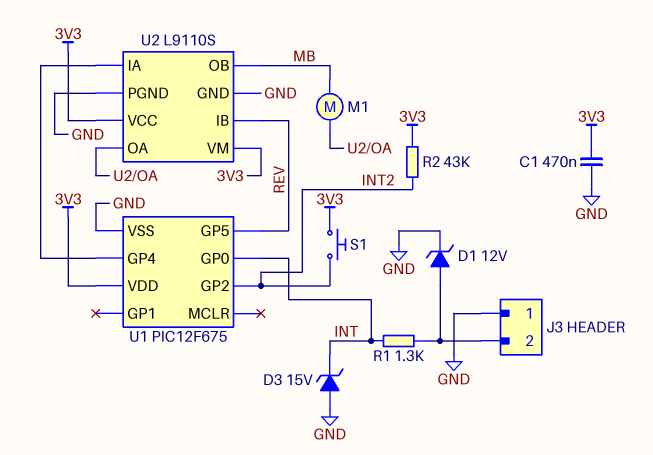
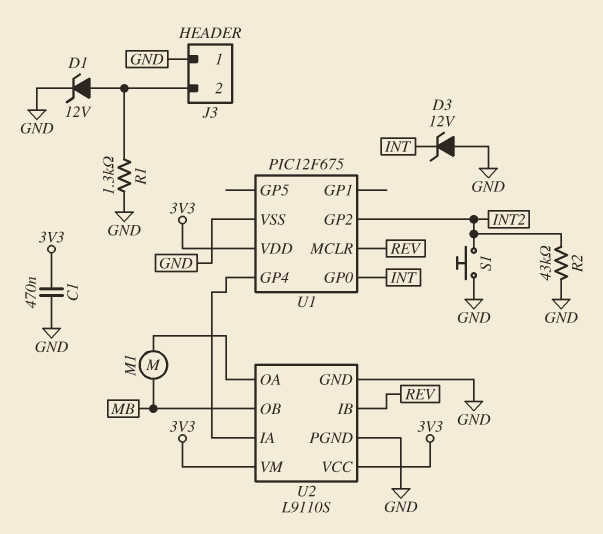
D3: zener 15V (A GND, K INT) -> zener 12V (A GND, K INT)
R1: 1.3k (INT, J3/2) -> 1.3k (GND, J3/2)
R2: 43k (3V3, INT2) -> 43k (GND, INT2)
S1: button (3V3, INT2) -> button (GND, INT2)
U1 pin GP5: REV -> none
U1 pin MCLR: none -> REV

